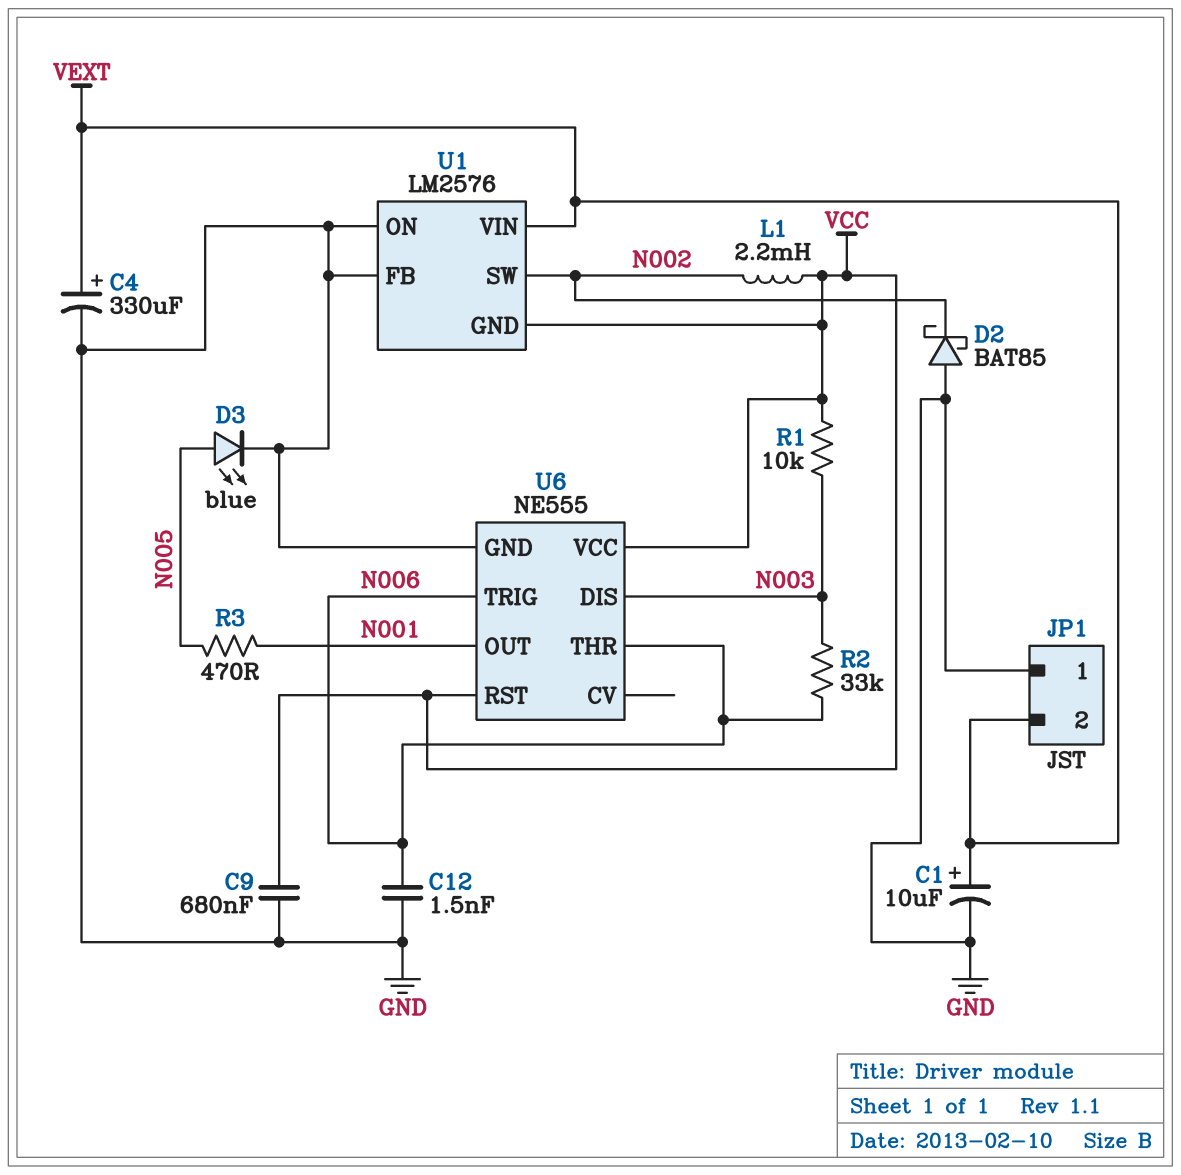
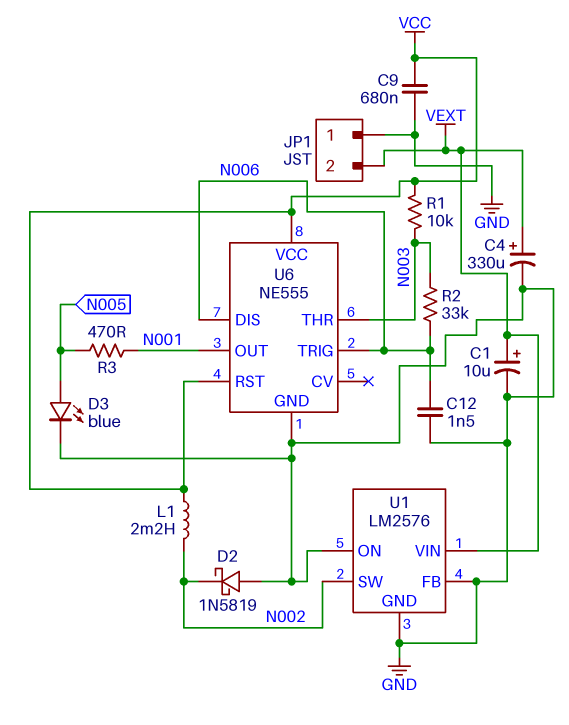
D2: schottky BAT85 (A GND, K N002) -> schottky 1N5819 (A GND, K N002)
U1 pin GND: VCC -> GND
U6 pin DIS: N003 -> N006
U6 pin THR: N006 -> N003

